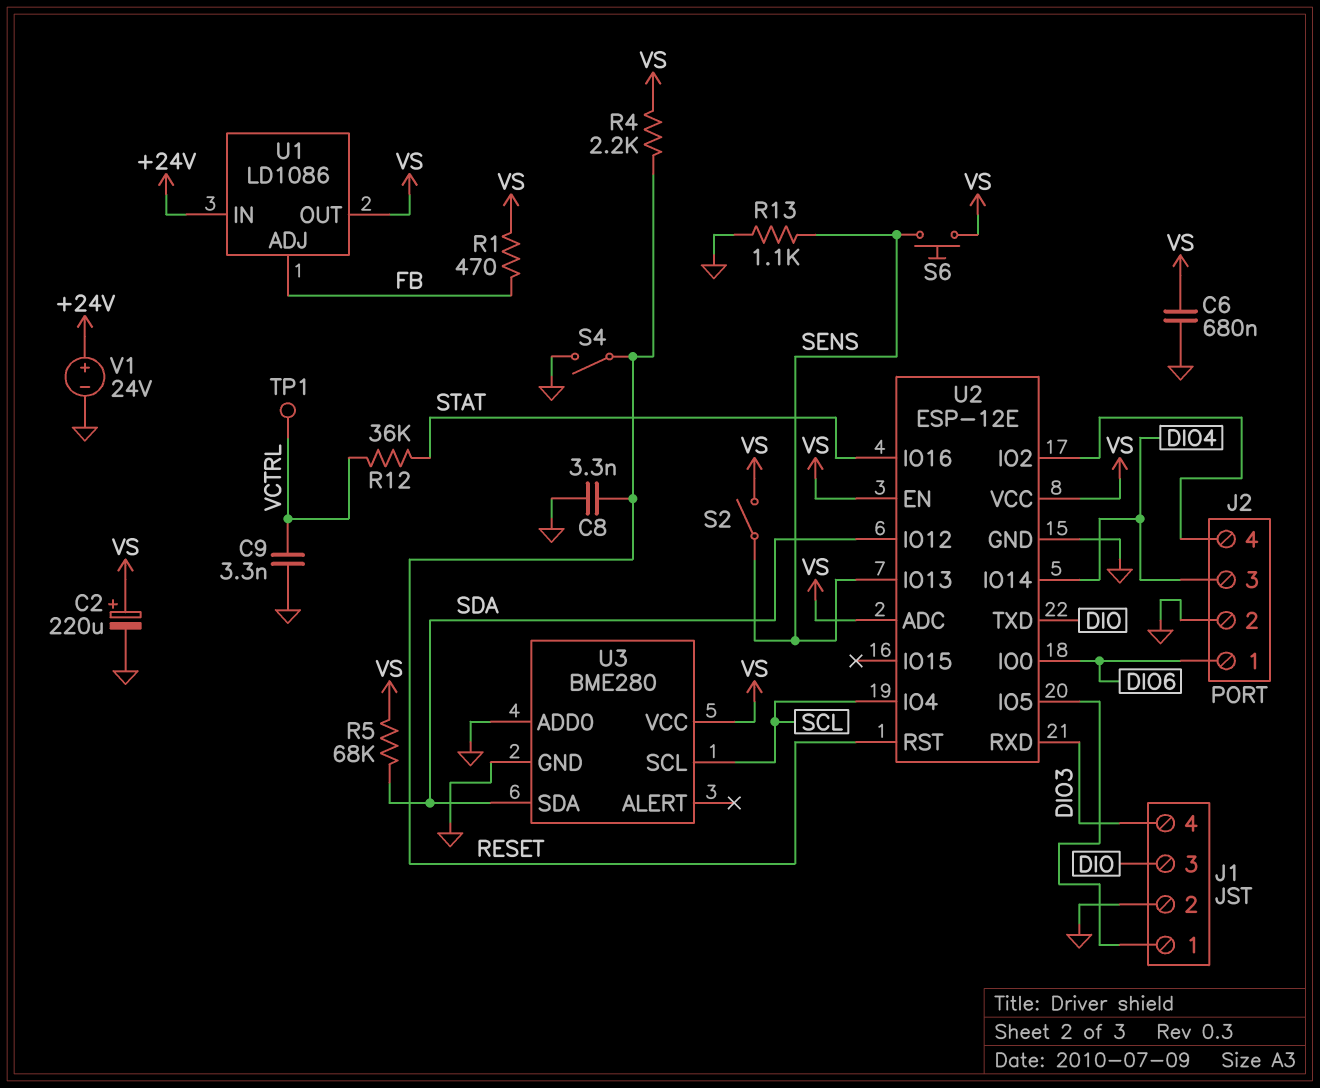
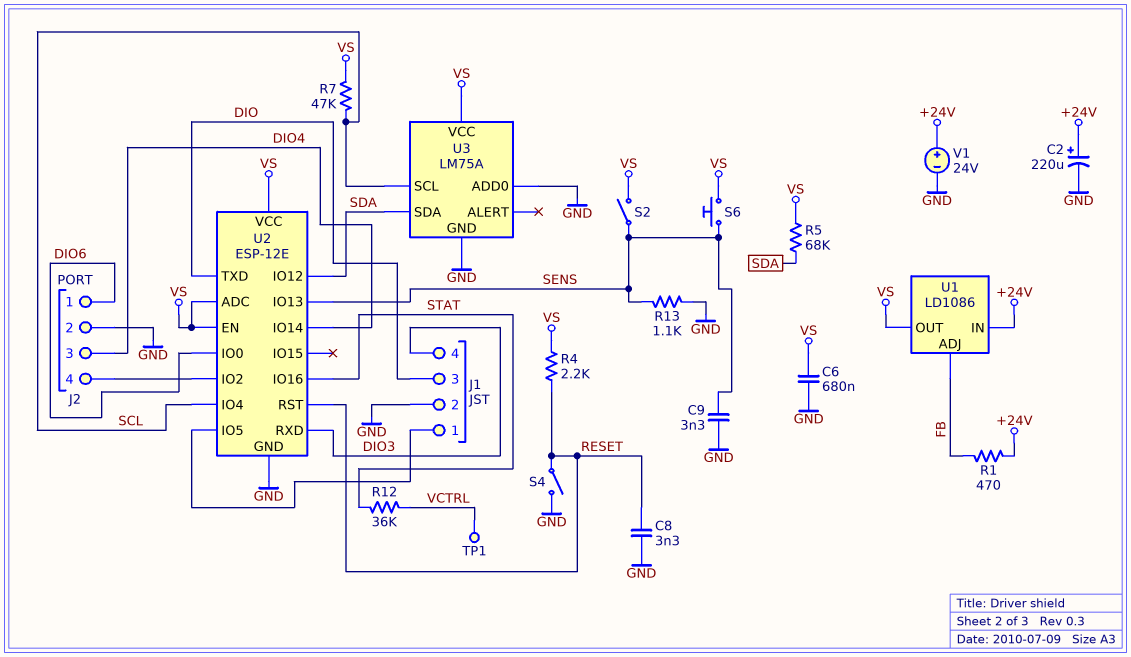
C2: 220uF (plus VS, minus GND) -> 220uF (plus +24V, minus GND)
C9: 3.3nF (GND, VCTRL) -> 3.3nF (GND, SENS)
R1: 470 (FB, VS) -> 470 (+24V, FB)
R7: none -> 47k (SCL, VS)
U3: BME280 -> LM75A

